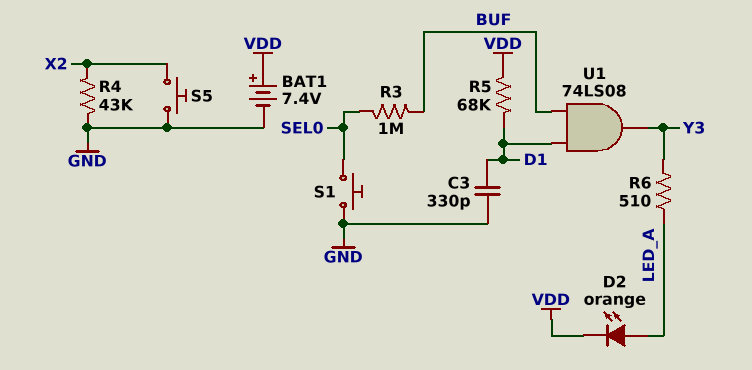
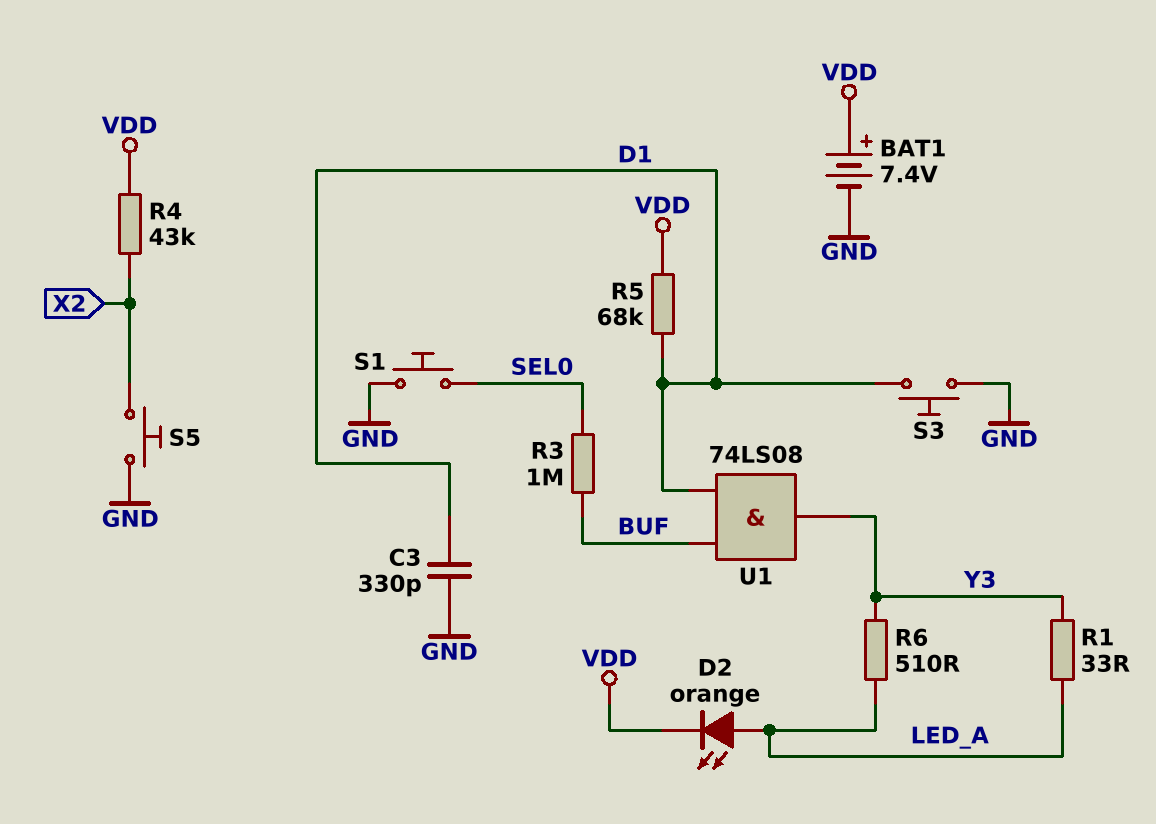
R1: none -> 33 (LED_A, Y3)
R4: 43k (GND, X2) -> 43k (VDD, X2)
S3: none -> button (D1, GND)

